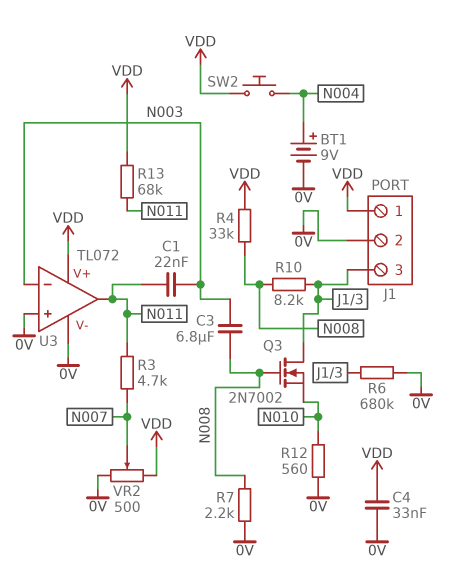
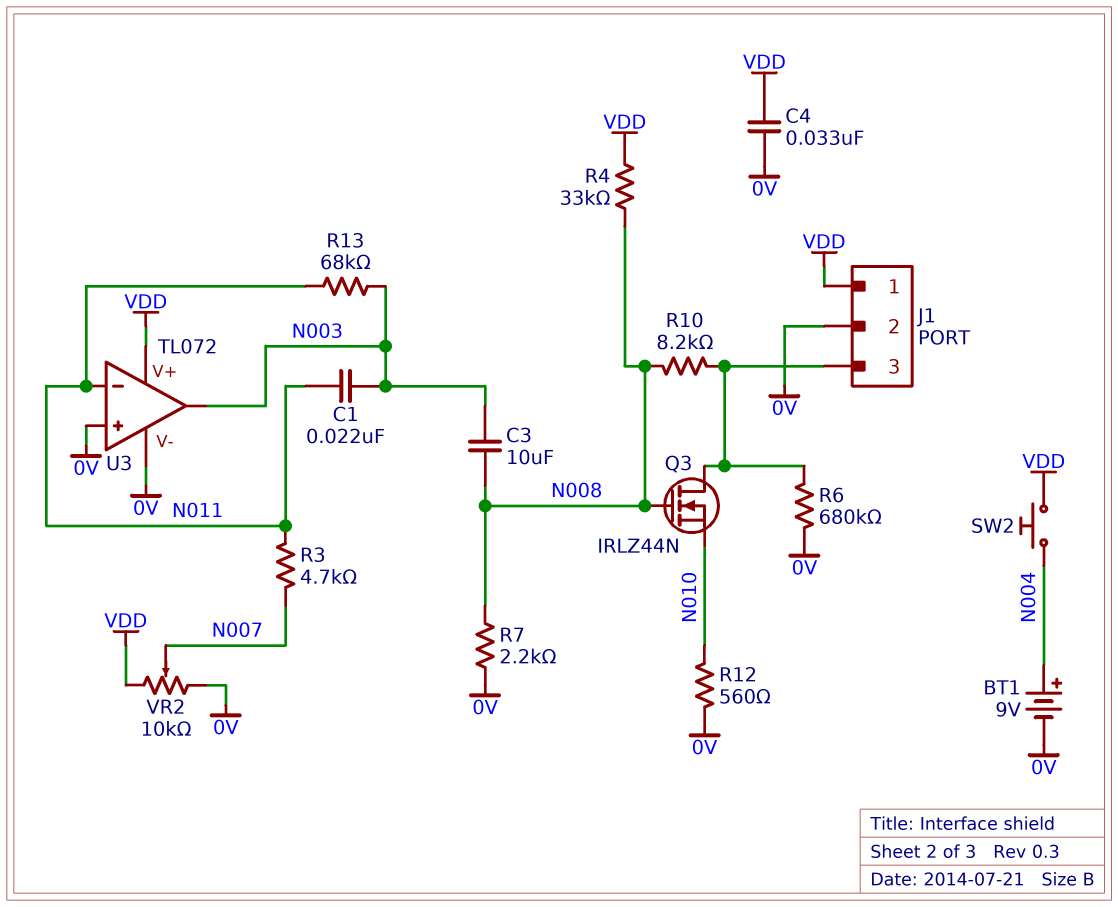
C3: 6.8uF (N003, N008) -> 10uF (N003, N008)
Q3: NMOS 2N7002 (G N008, D J1/3, S N010) -> NMOS IRLZ44N (G N008, D J1/3, S N010)
R13: 68k (N011, VDD) -> 68k (N003, N011)
U3 pin in-: N003 -> N011
U3 pin out: N011 -> N003
VR2: 500 (0V, VDD, wiper N007) -> 10k (0V, VDD, wiper N007)

